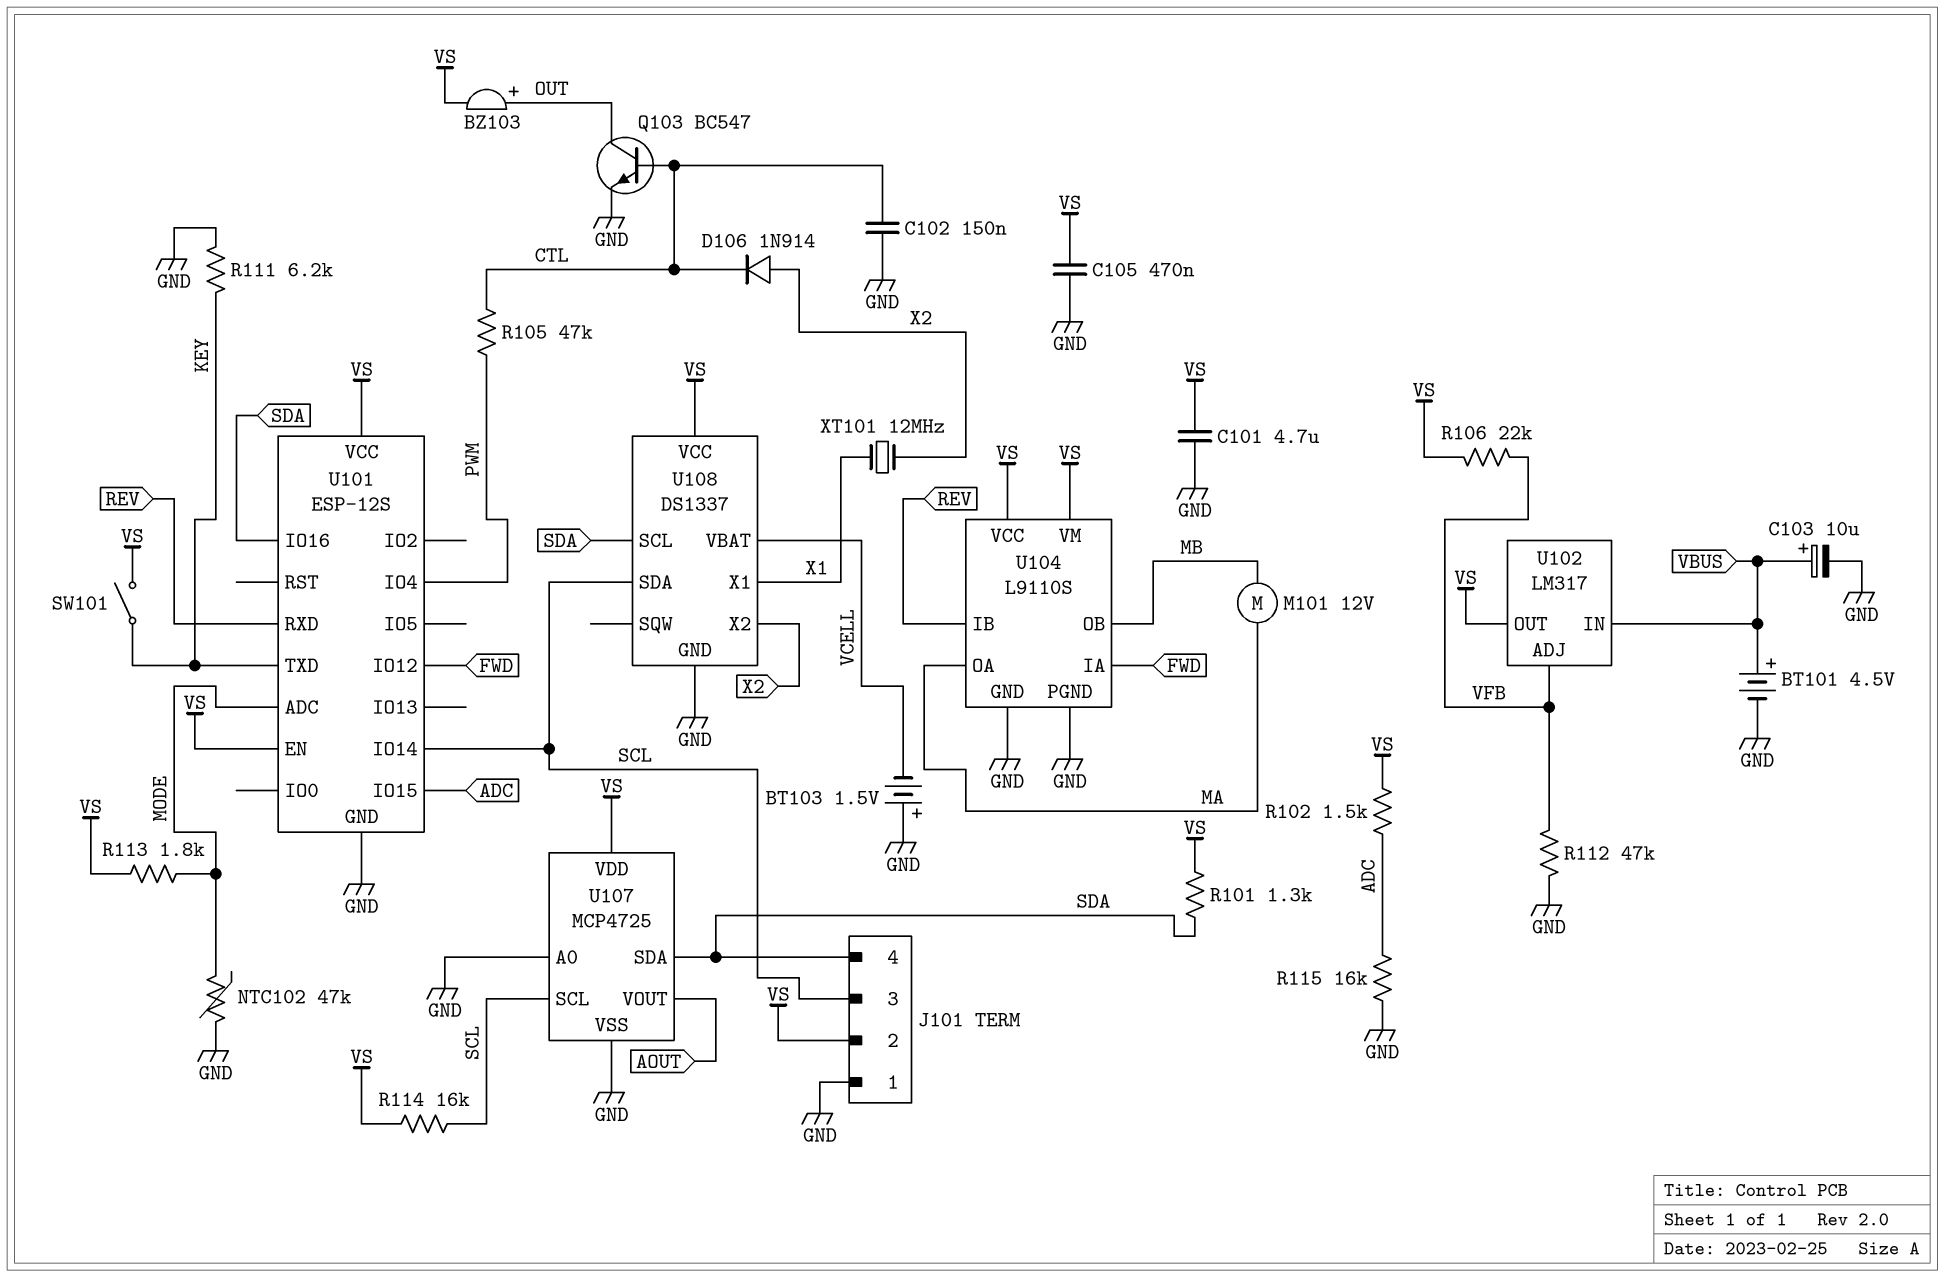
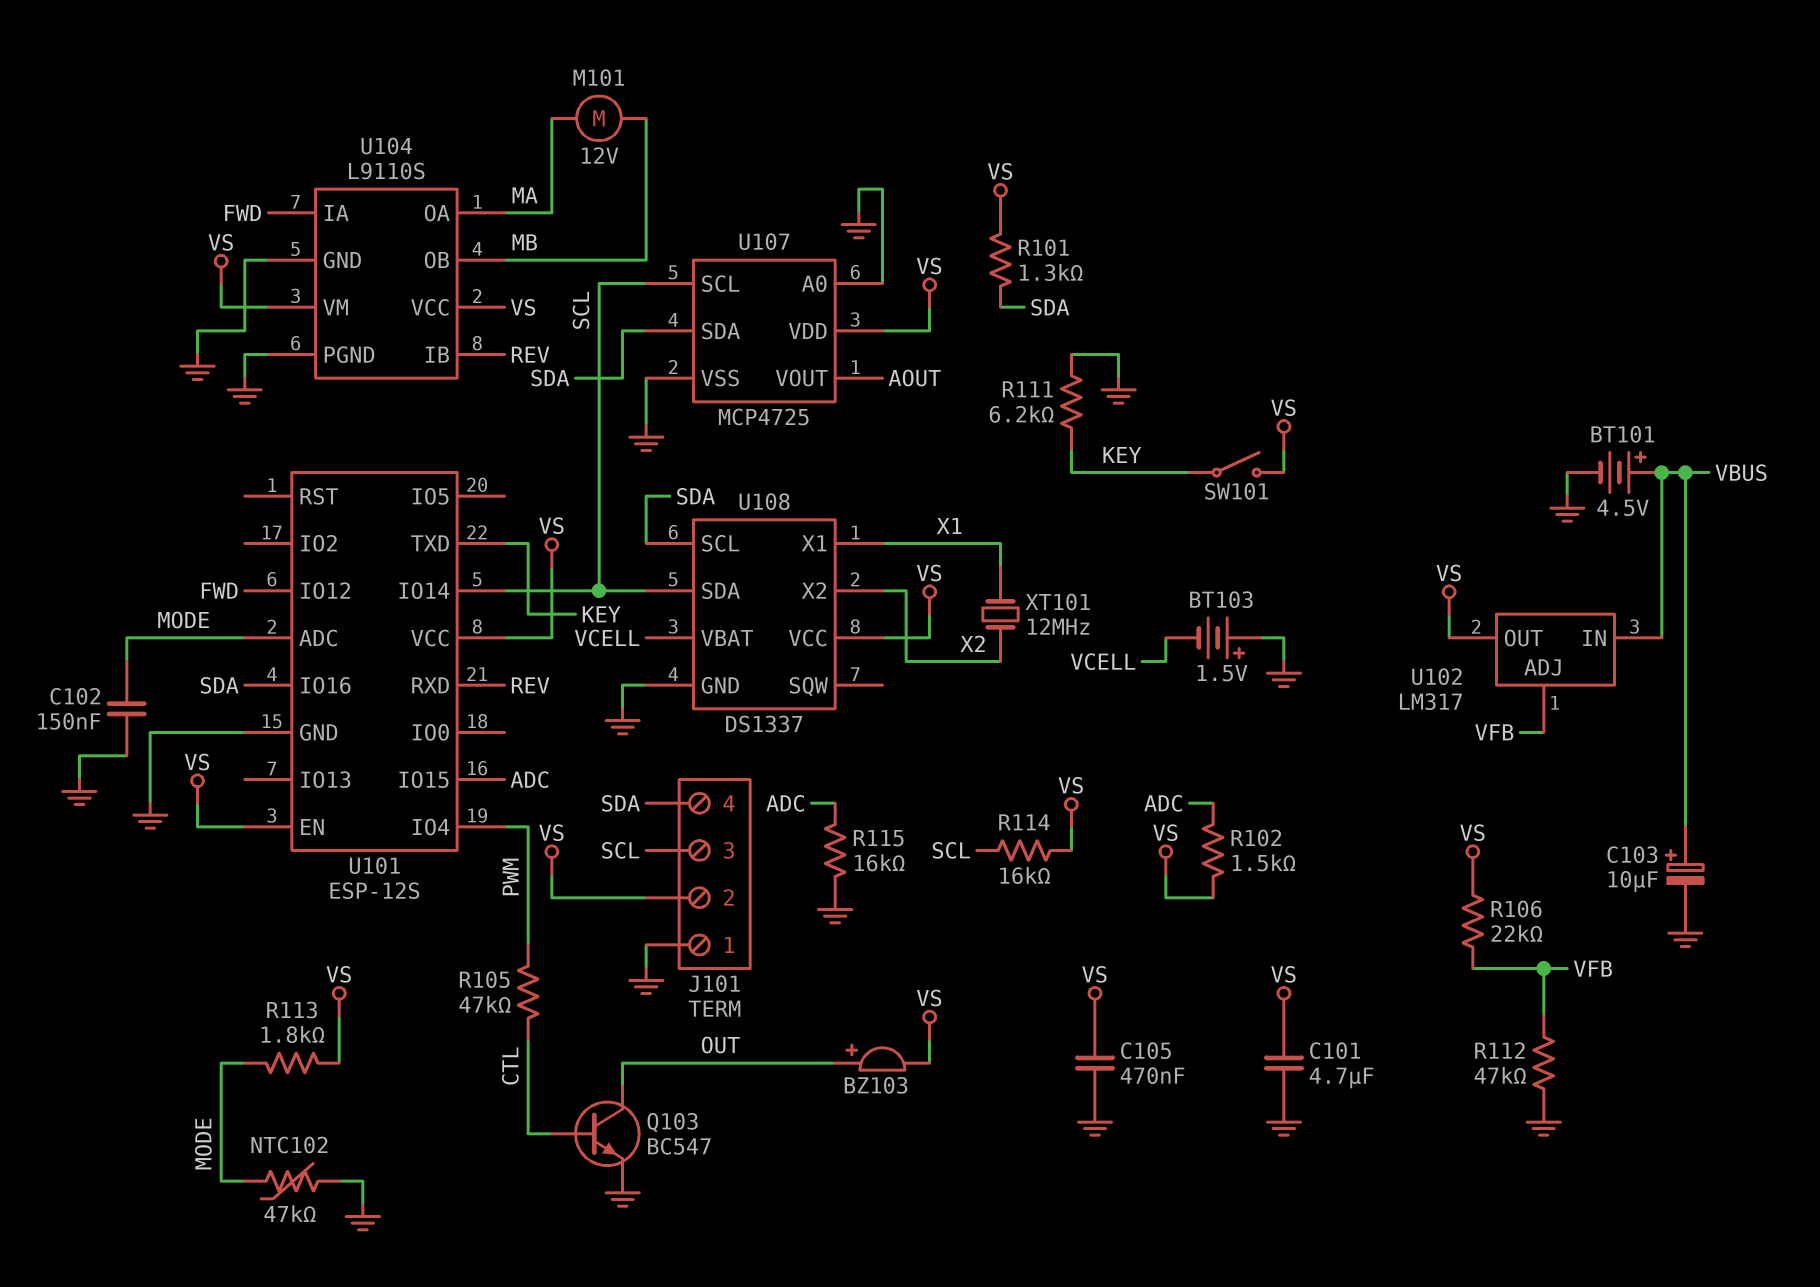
C102: 150nF (CTL, GND) -> 150nF (GND, MODE)
D106: diode 1N914 (A X2, K CTL) -> none

